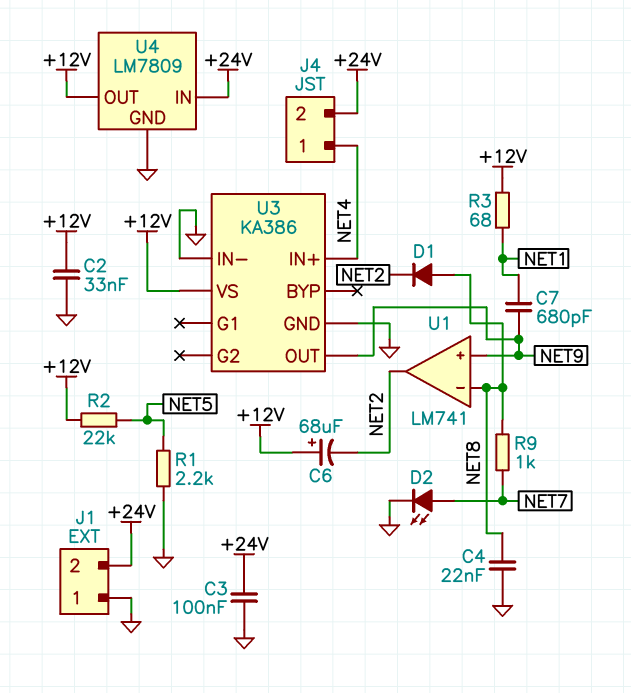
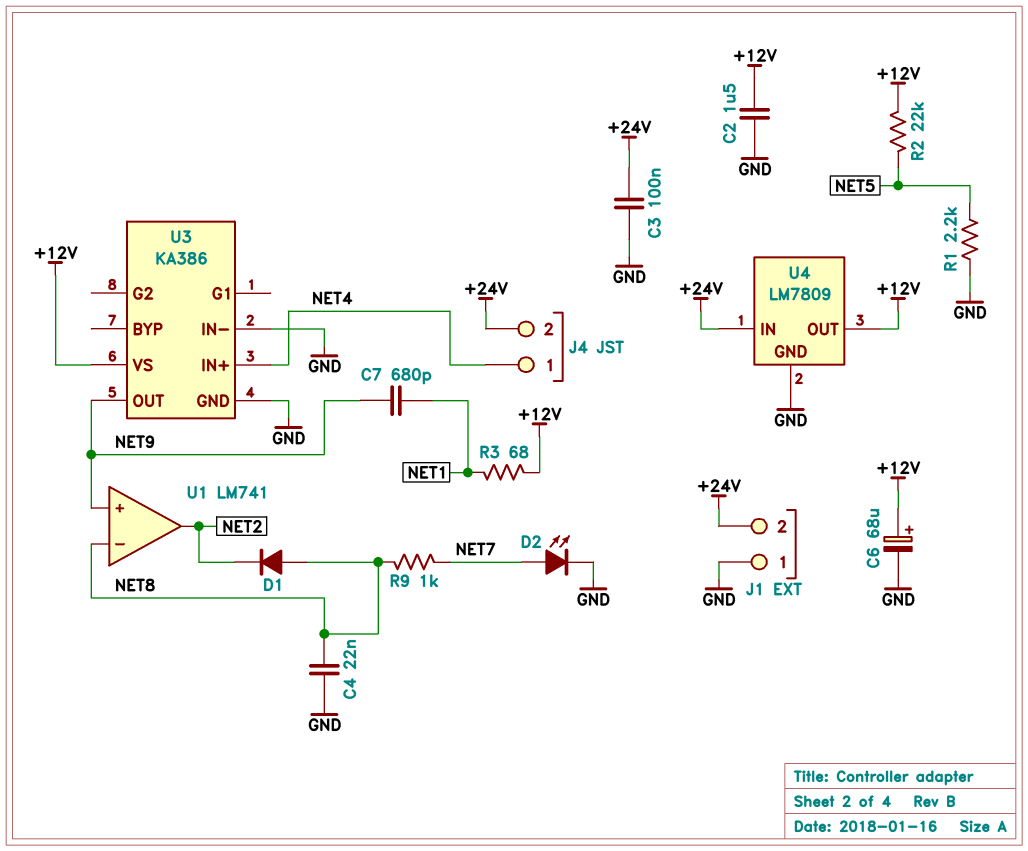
C2: 33nF (+12V, GND) -> 1.5uF (+12V, GND)
C6: 68uF (plus +12V, minus NET2) -> 68uF (plus +12V, minus GND)

